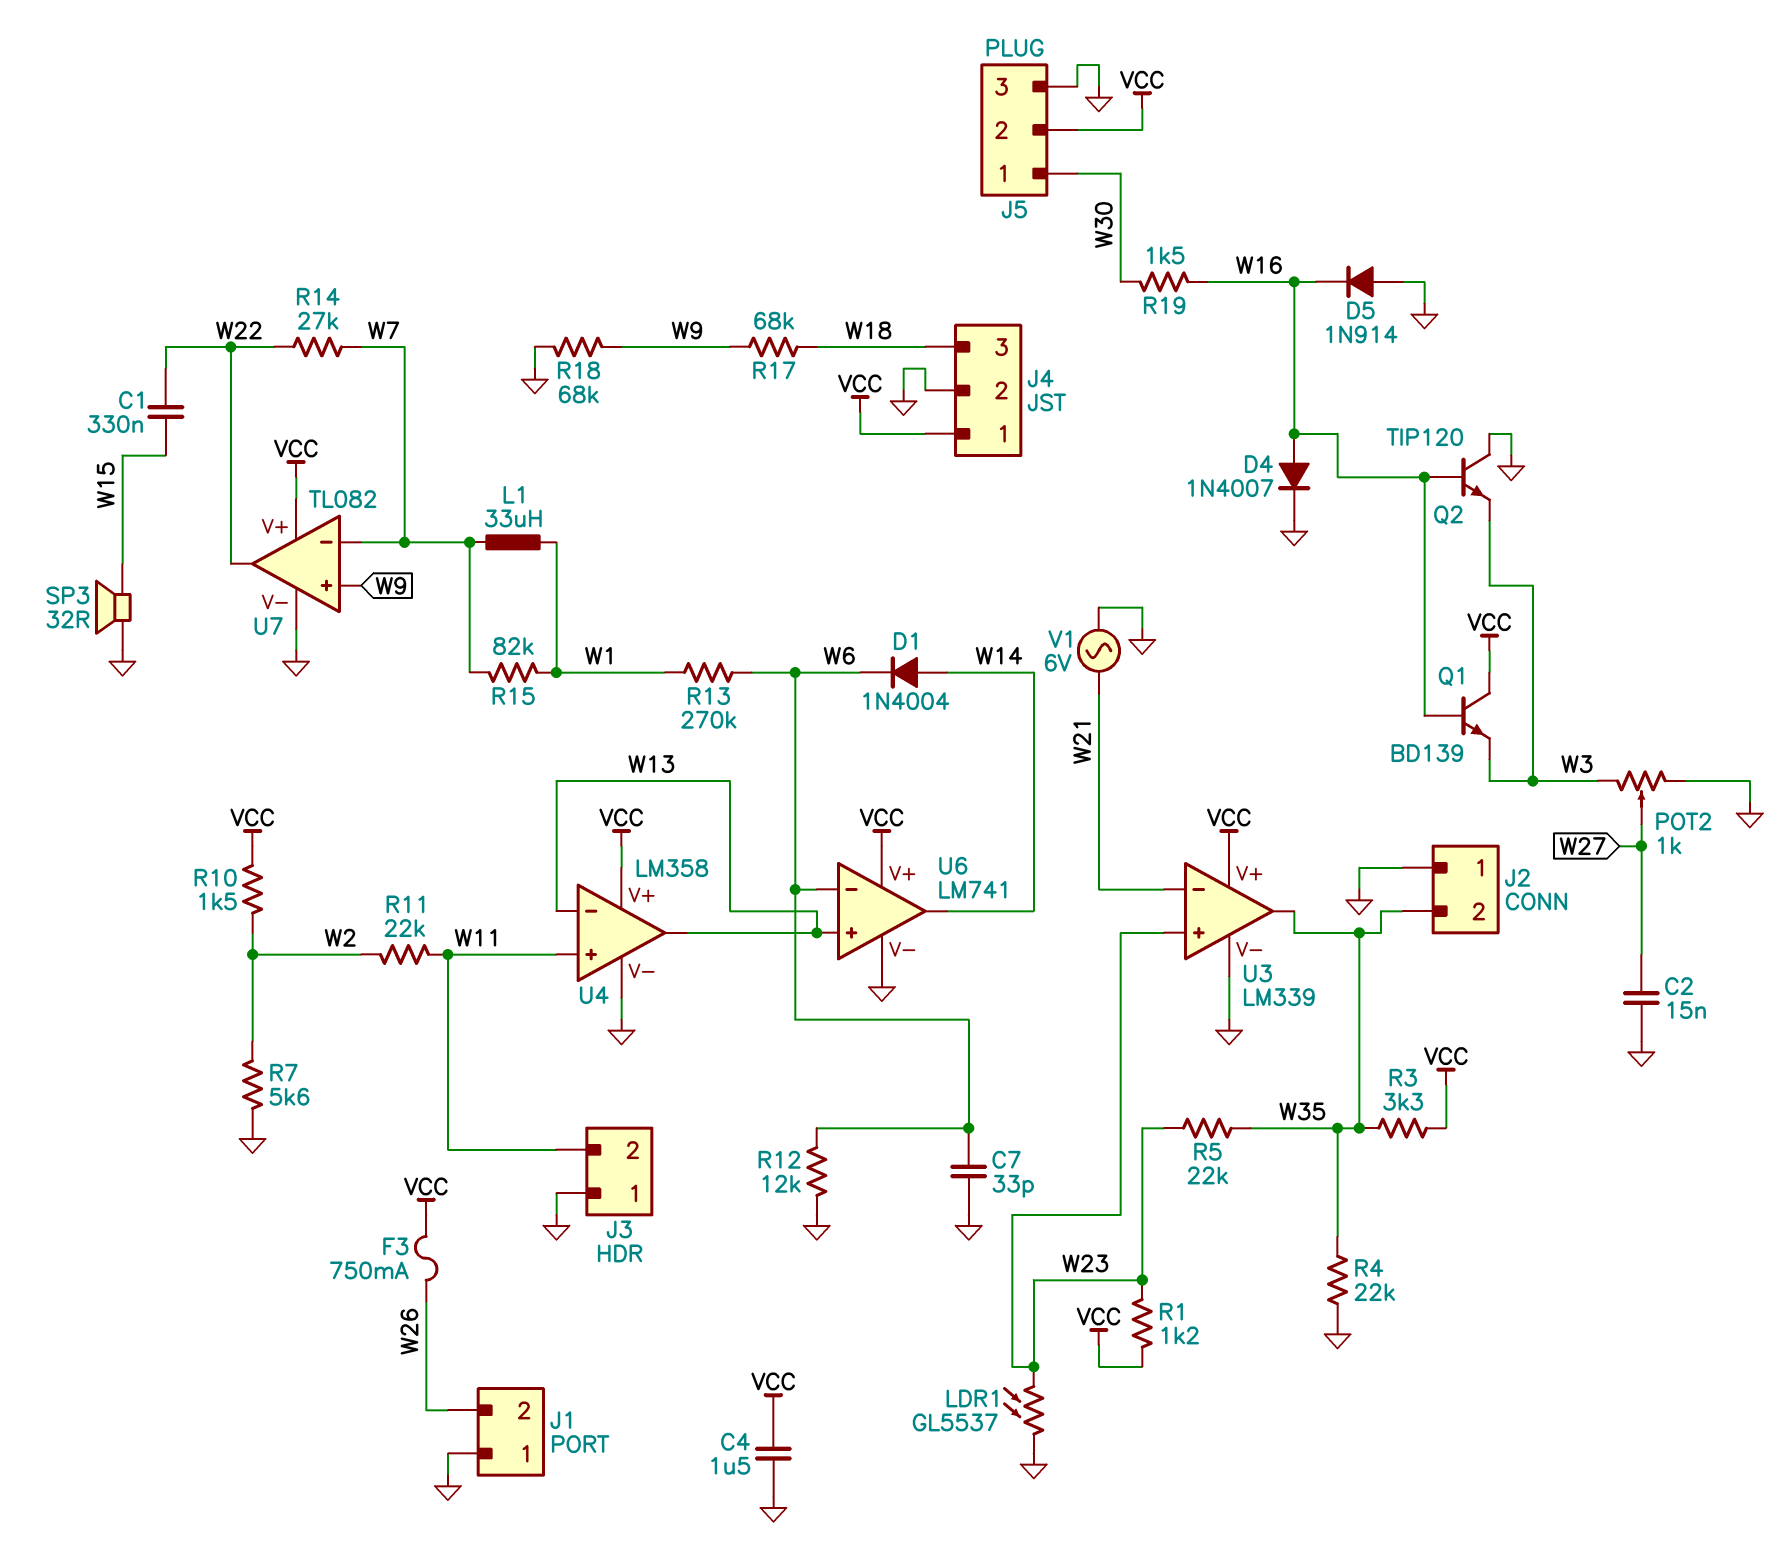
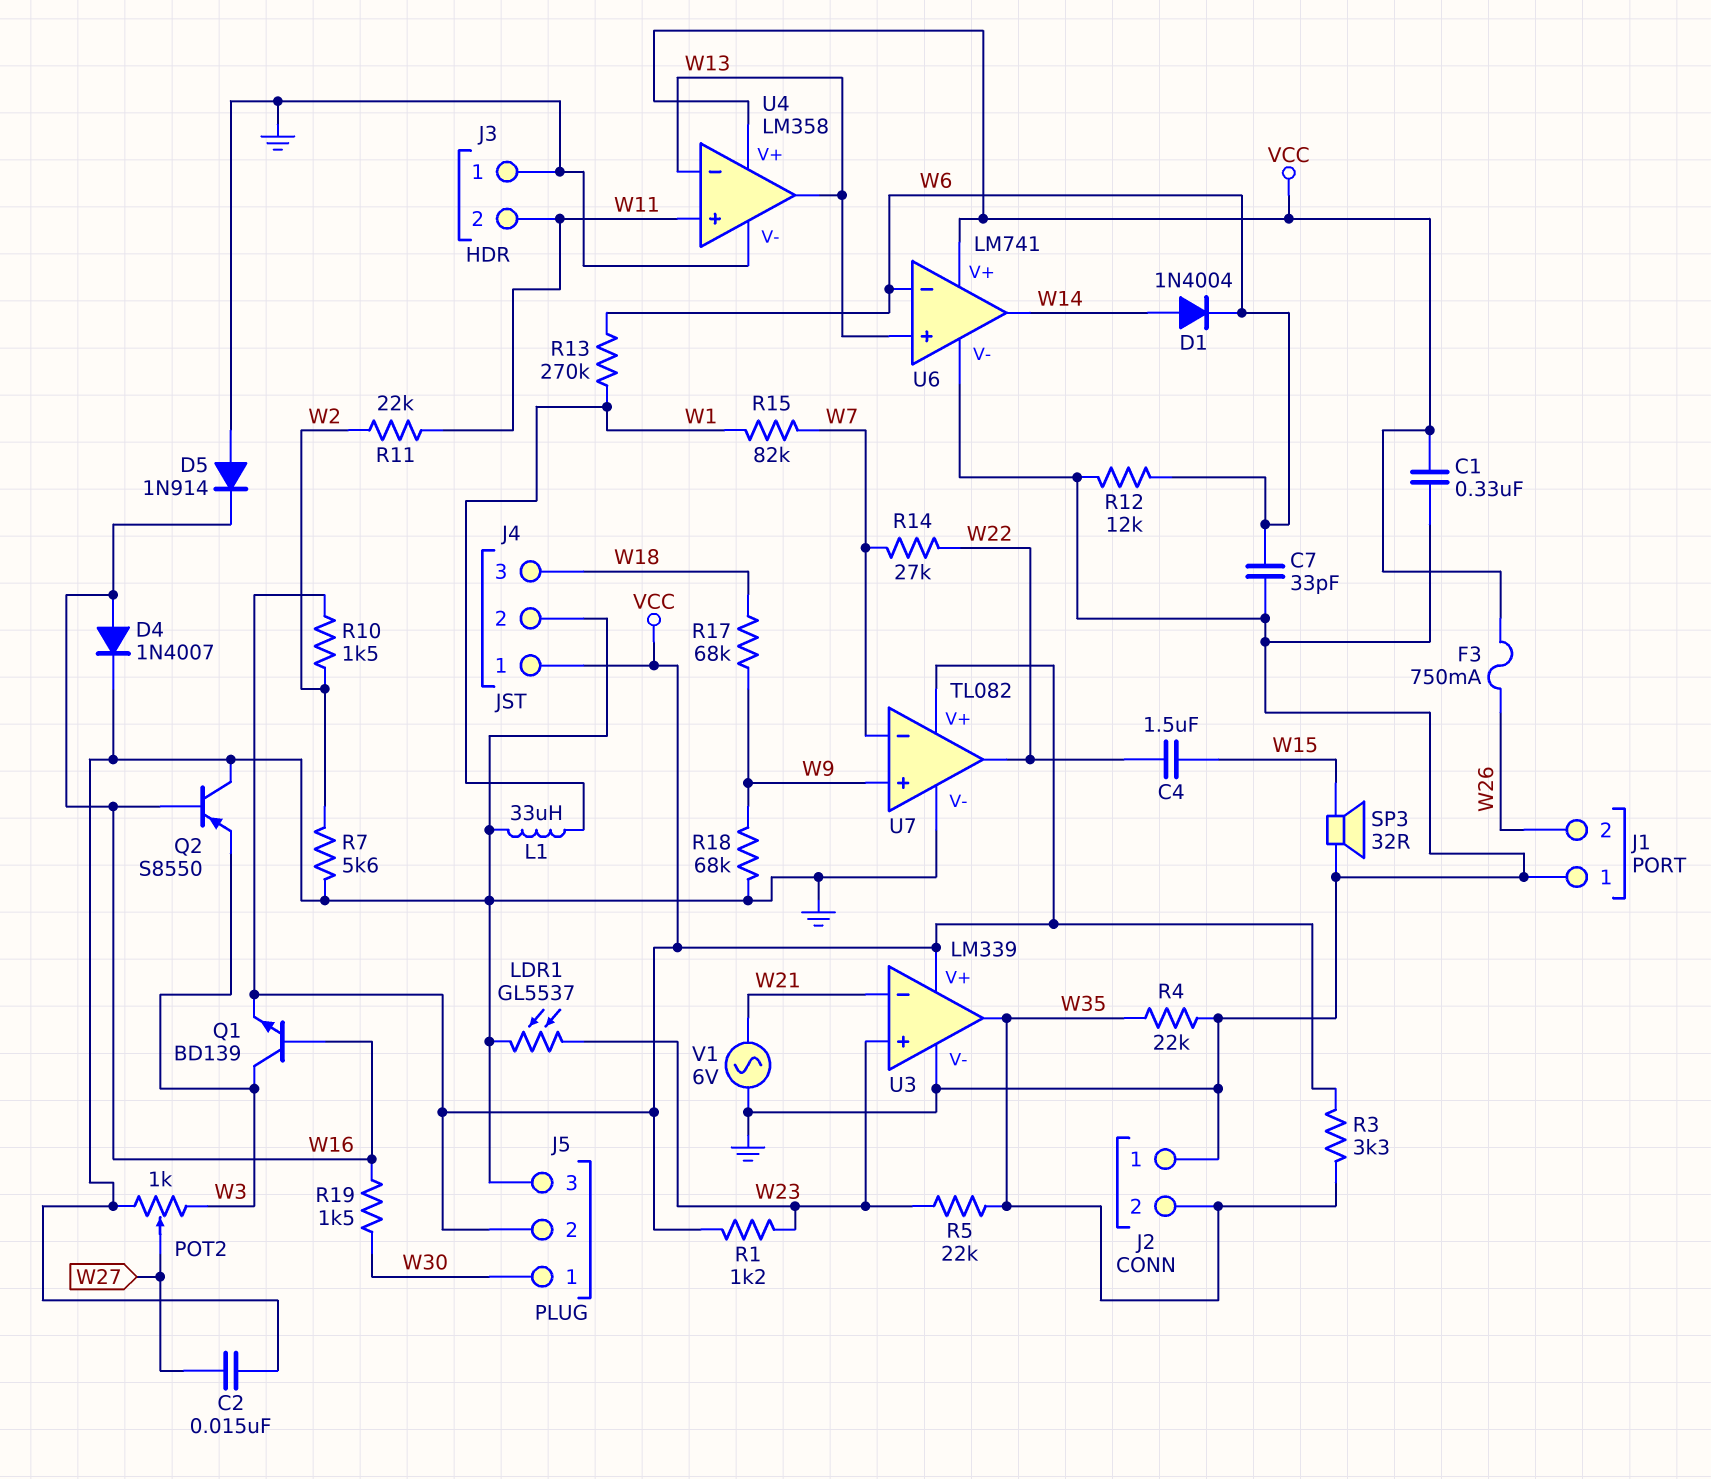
C1: 330nF (W15, W22) -> 330nF (GND, VCC)
C4: 1.5uF (GND, VCC) -> 1.5uF (W15, W22)
L1: 33uH (W1, W7) -> 33uH (GND, W1)
Q1: NPN BD139 (B W16, C VCC, E W3) -> NPN BD139 (B W16, C W3, E VCC)
Q2: NPN TIP120 (B W16, C GND, E W3) -> PNP S8550 (B W16, C GND, E W3)

